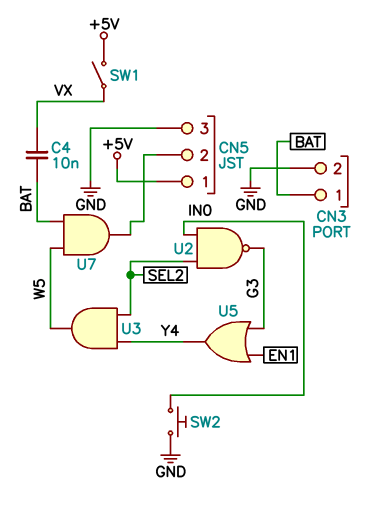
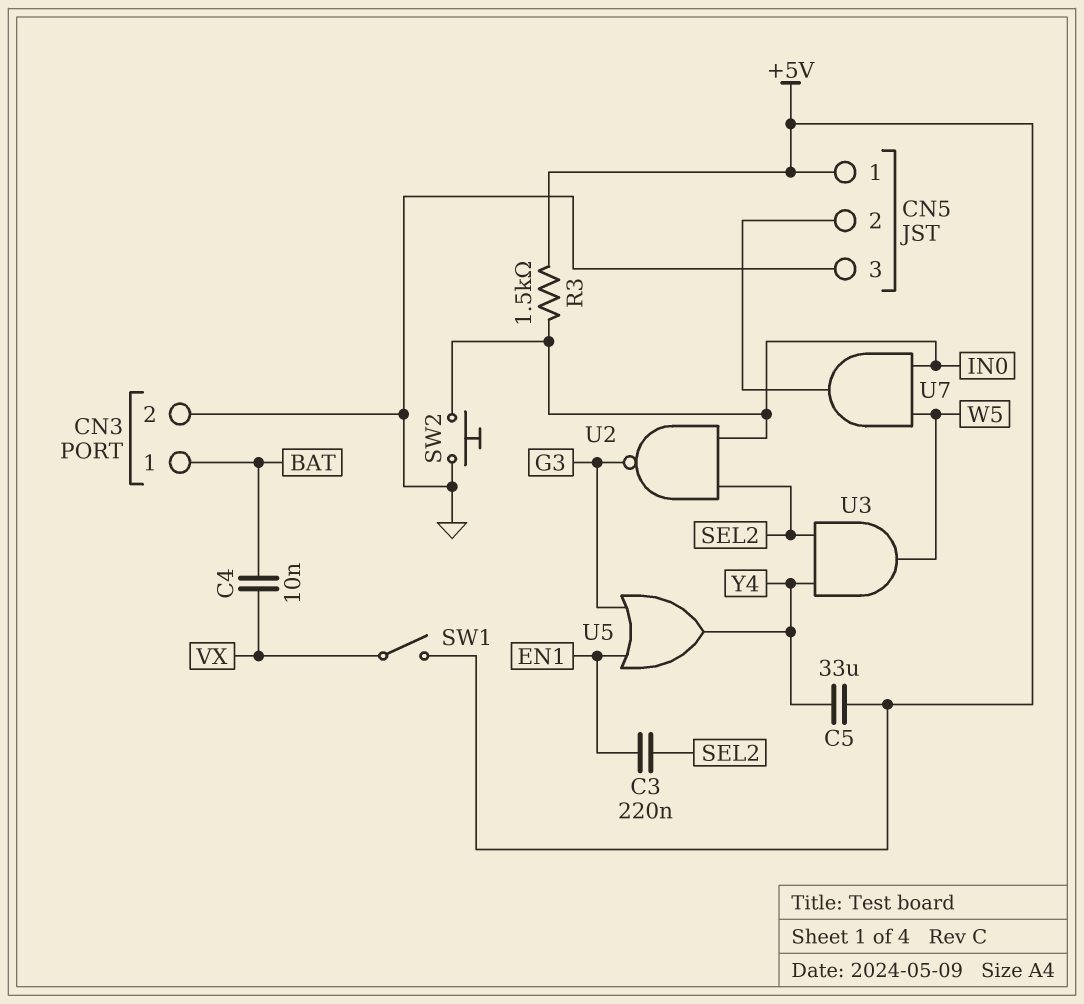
C3: none -> 220nF (EN1, SEL2)
C5: none -> 33uF (+5V, Y4)
R3: none -> 1.5k (+5V, IN0)
U7: AND (in BAT, in W5, out CN5/2) -> AND (in IN0, in W5, out CN5/2)

